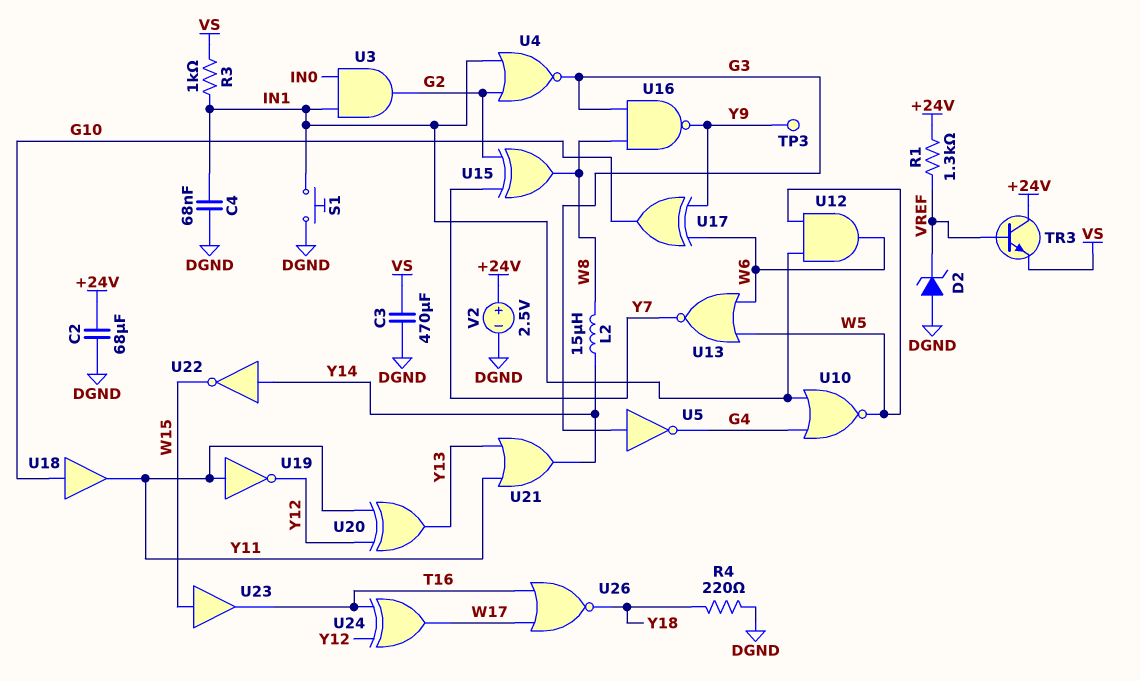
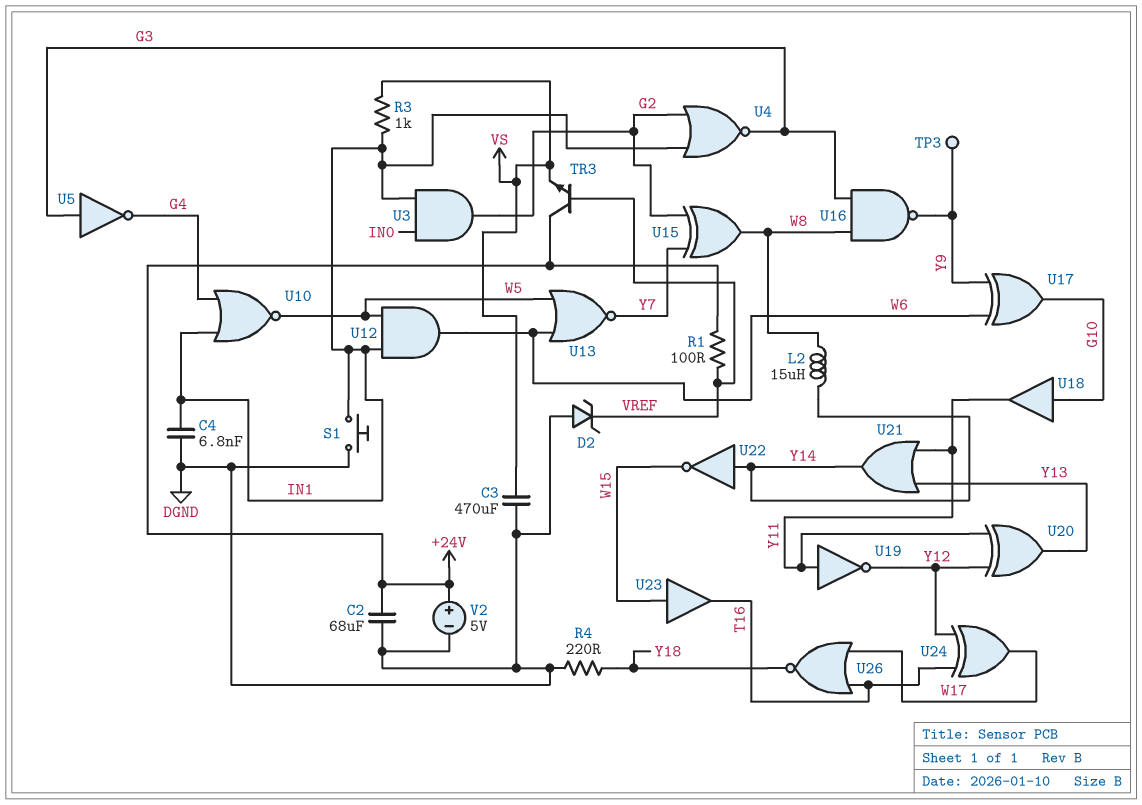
C4: 68nF (DGND, IN1) -> 6.8nF (DGND, IN1)
R1: 1.3k (+24V, VREF) -> 100 (+24V, VREF)
V2: 2.5V (plus +24V, minus DGND) -> 5V (plus +24V, minus DGND)

